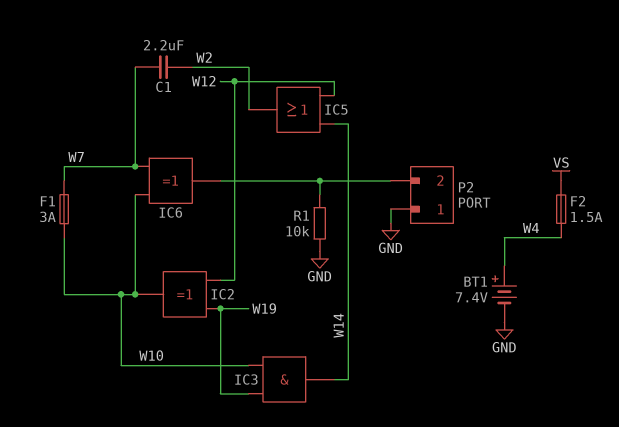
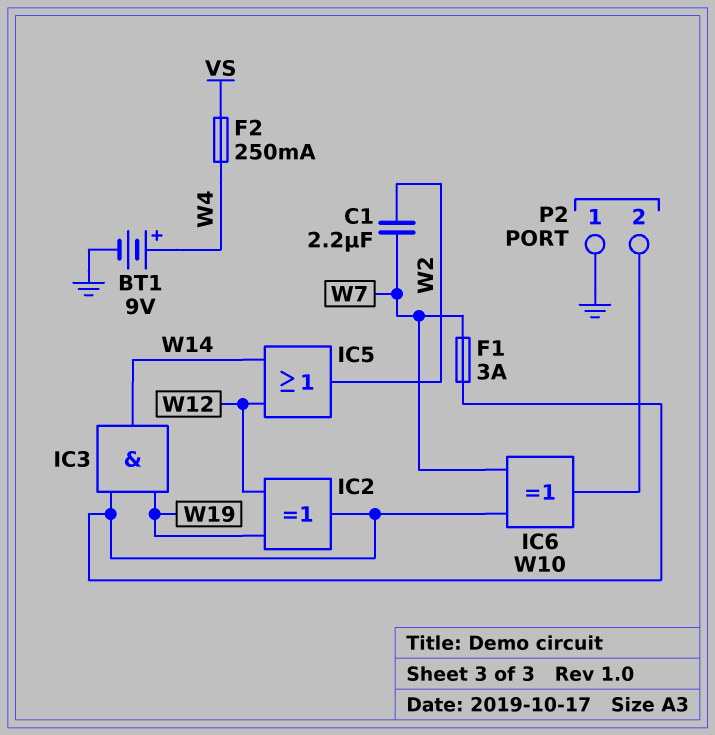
BT1: 7.4V (plus W4, minus GND) -> 9V (plus W4, minus GND)
F2: 1.5A (VS, W4) -> 250mA (VS, W4)
R1: 10k (GND, P2/2) -> none

